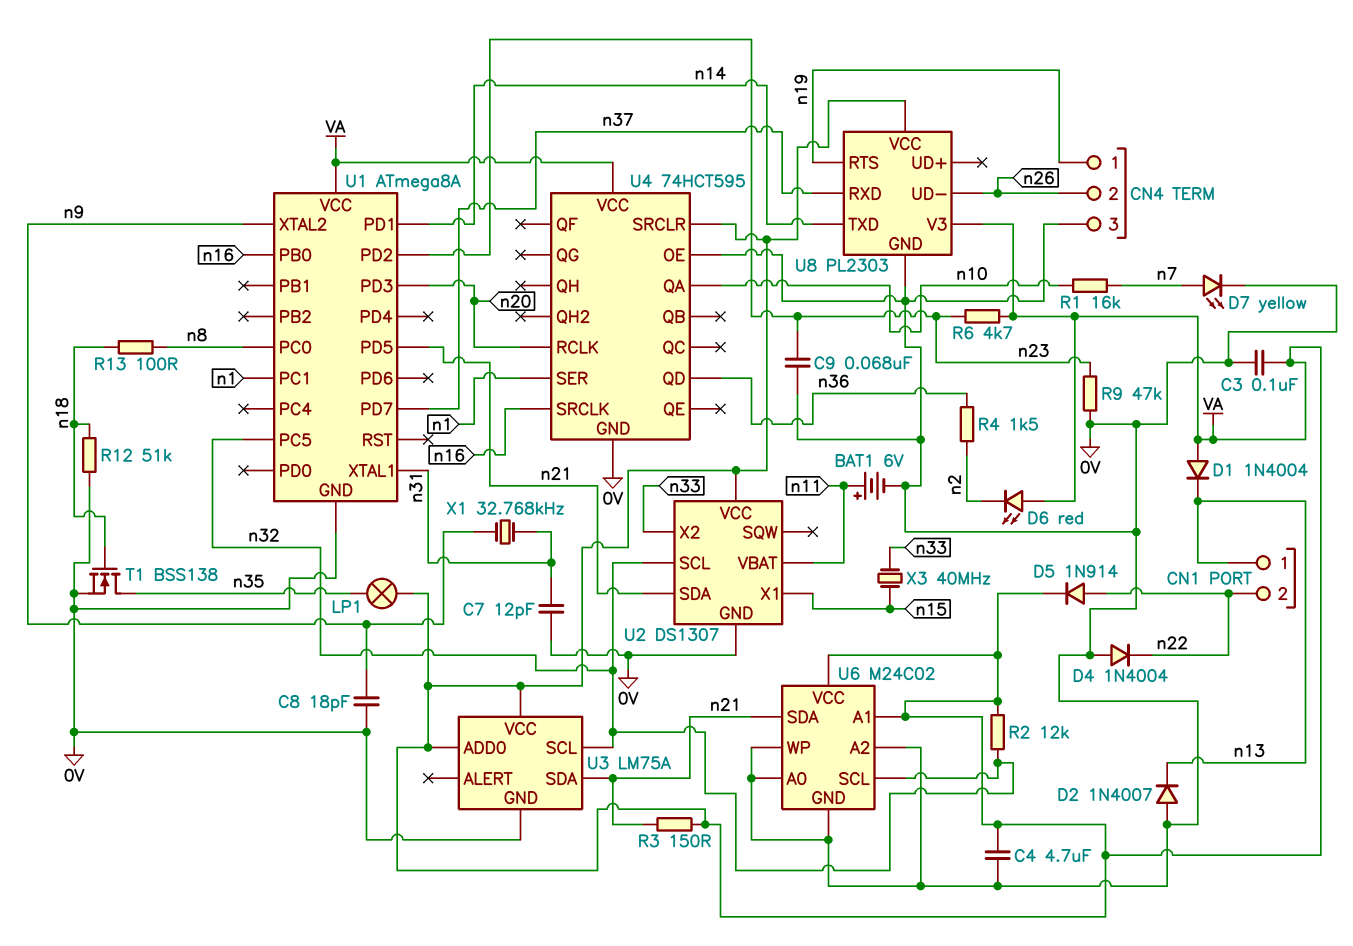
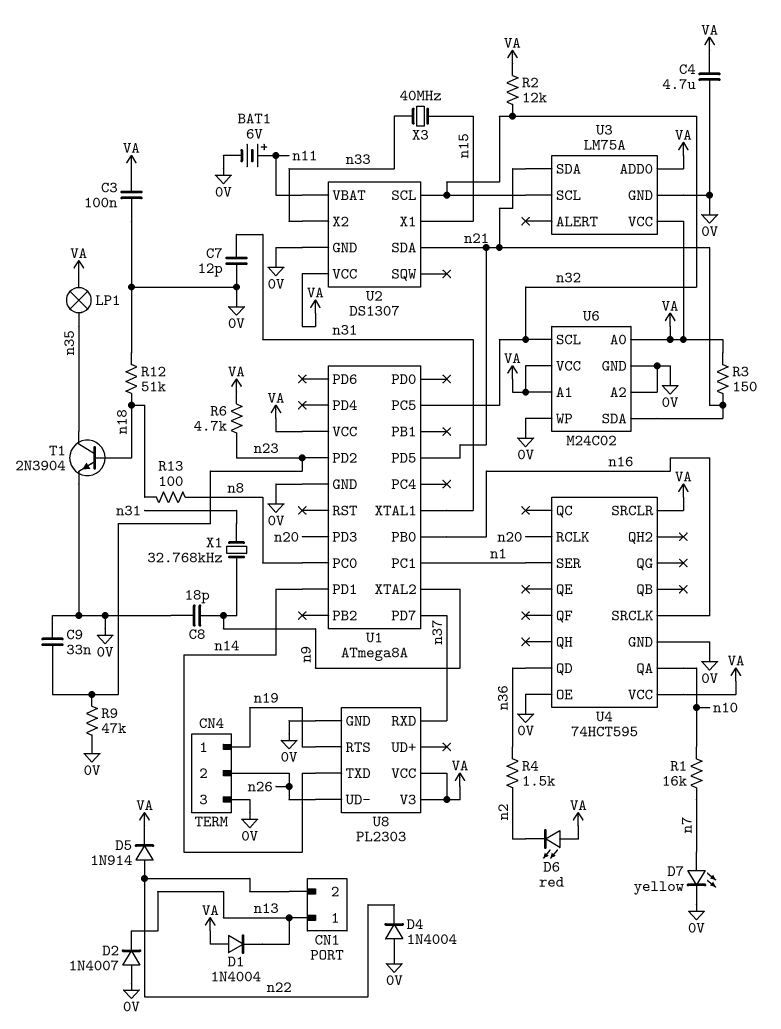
C9: 68nF (0V, n23) -> 33nF (0V, n23)
T1: NMOS BSS138 (G n18, D n35, S 0V) -> NPN 2N3904 (B n18, C n35, E 0V)
U6 pin A0: 0V -> VA

